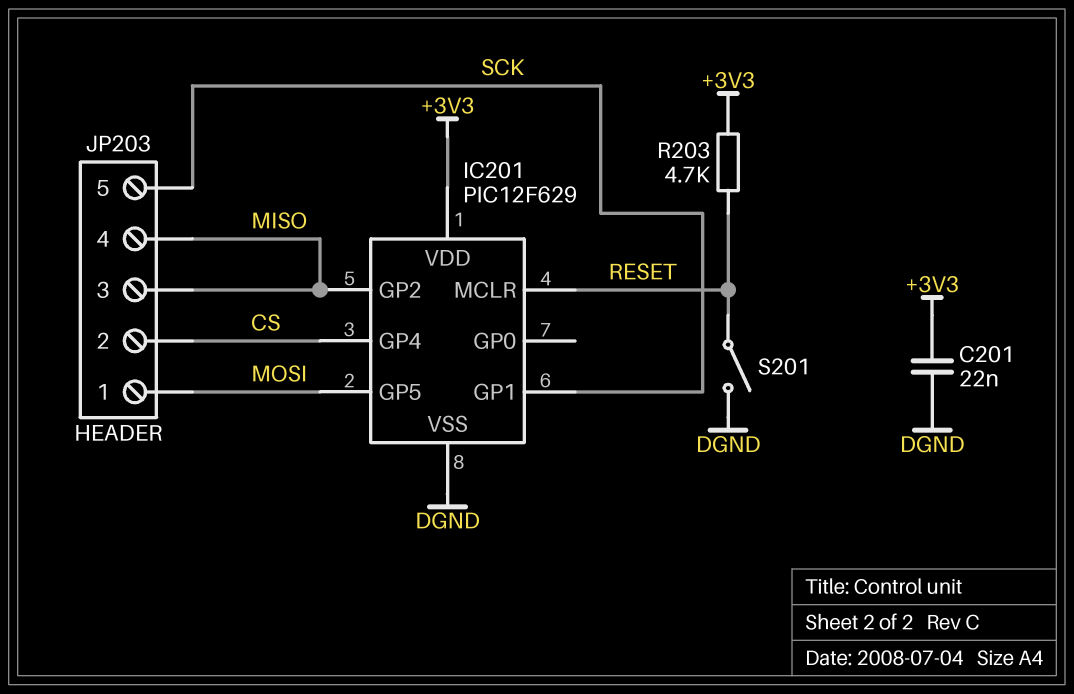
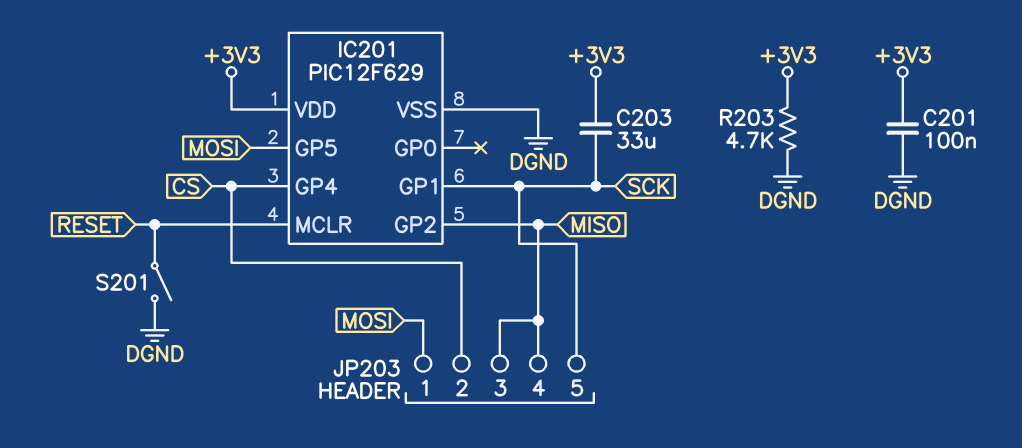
C201: 22nF (+3V3, DGND) -> 100nF (+3V3, DGND)
C203: none -> 33uF (+3V3, SCK)
R203: 4.7k (+3V3, RESET) -> 4.7k (+3V3, DGND)

